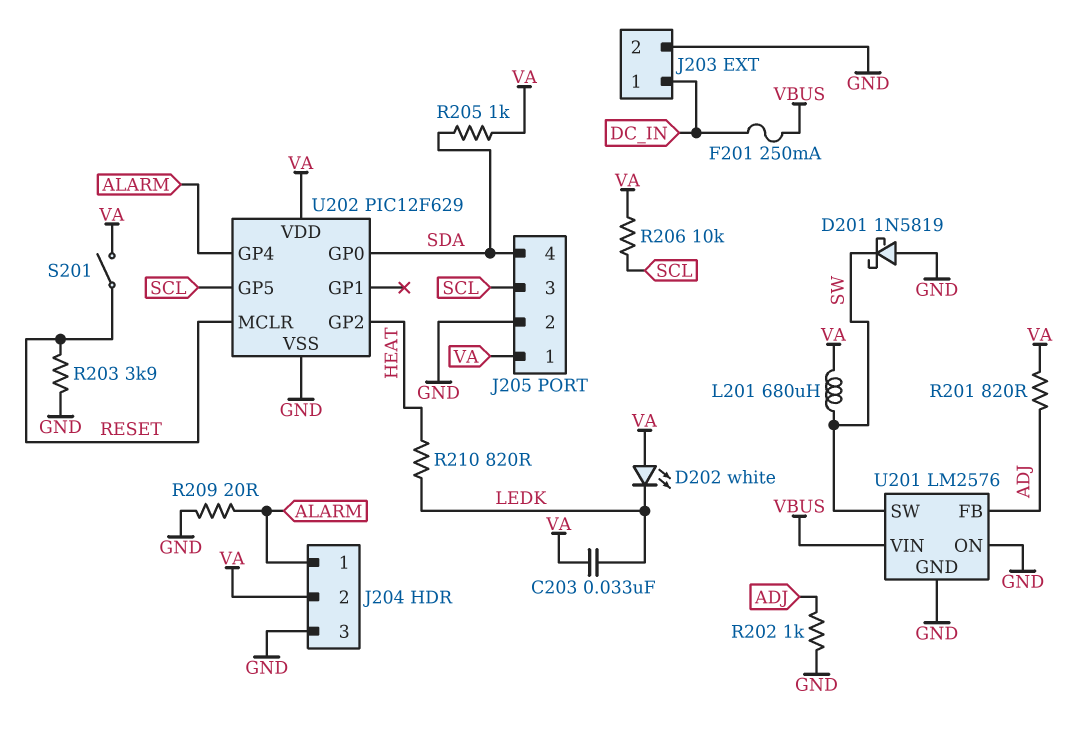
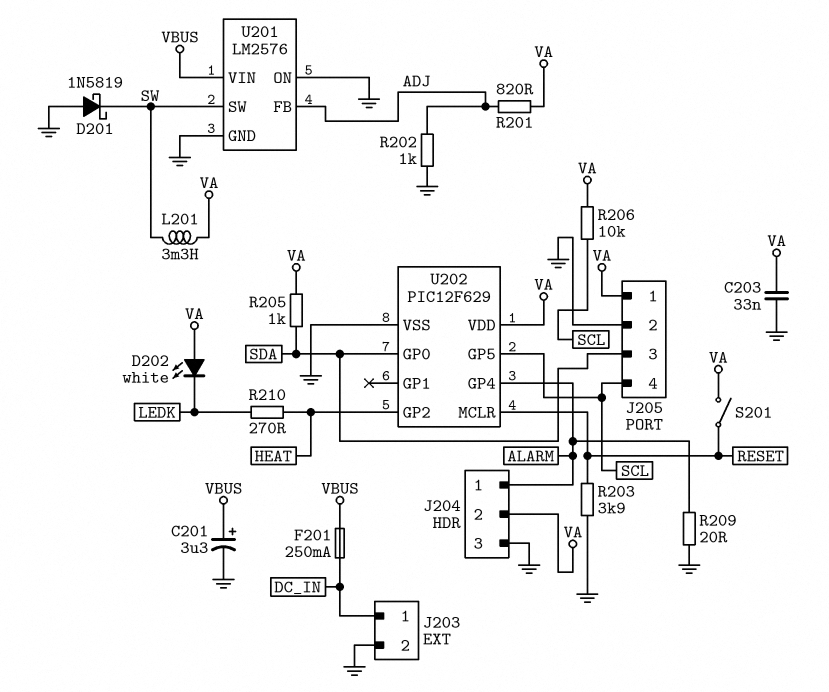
C201: none -> 3.3uF (plus VBUS, minus GND)
C203: 33nF (LEDK, VA) -> 33nF (GND, VA)
J205 pin 3: SCL -> SDA
J205 pin 4: SDA -> SCL
L201: 680uH (SW, VA) -> 3.3mH (SW, VA)
R210: 820 (HEAT, LEDK) -> 270 (HEAT, LEDK)

